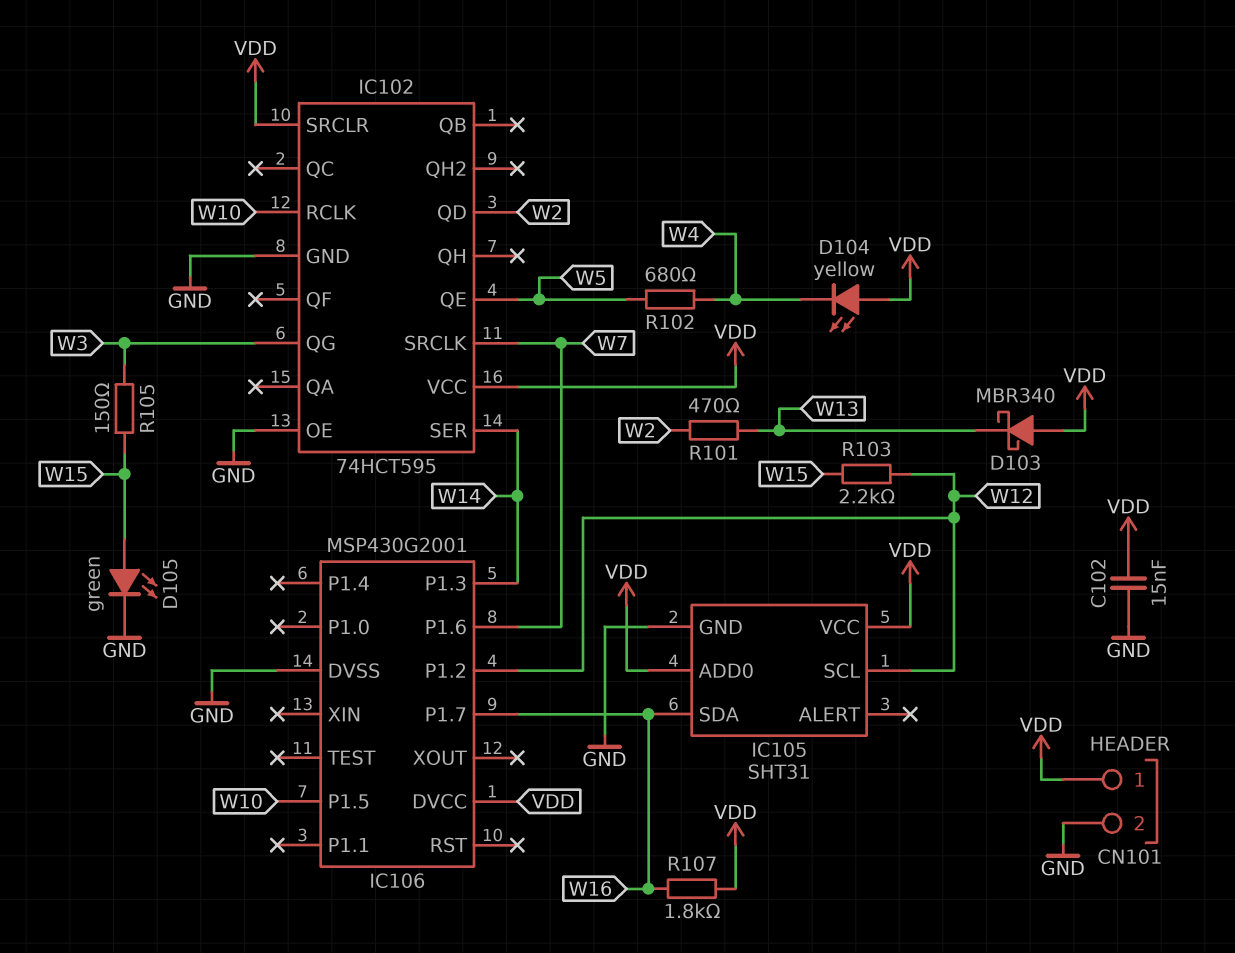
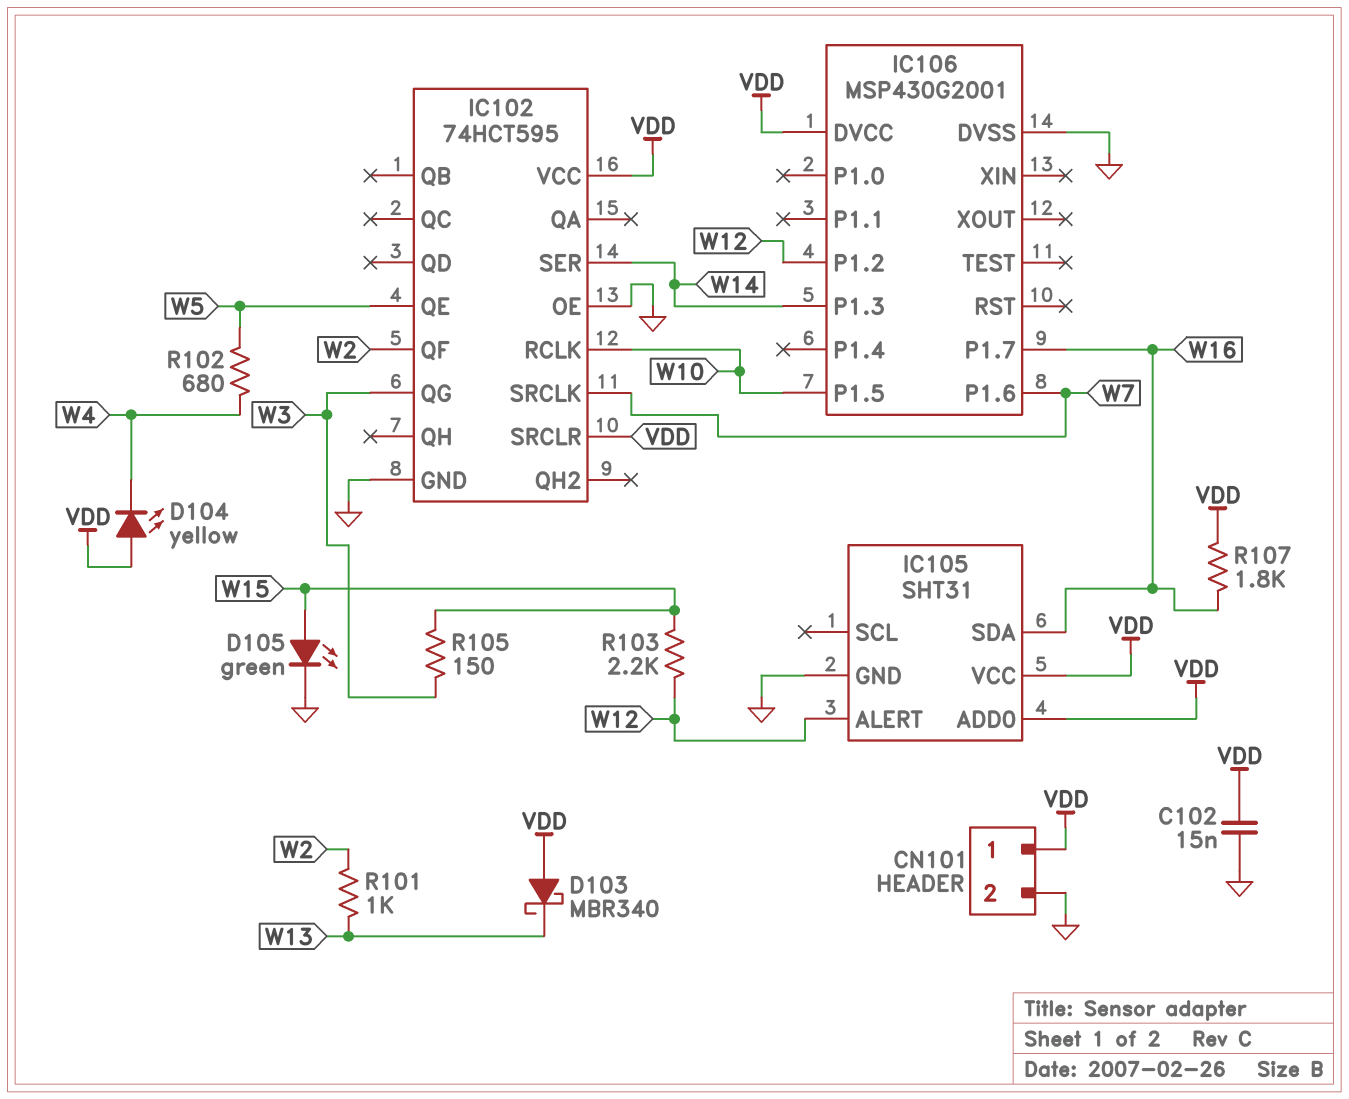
IC102 pin QD: W2 -> none
IC102 pin QF: none -> W2
IC105 pin ALERT: none -> W12
IC105 pin SCL: W12 -> none
R101: 470 (W2, W13) -> 1k (W2, W13)

